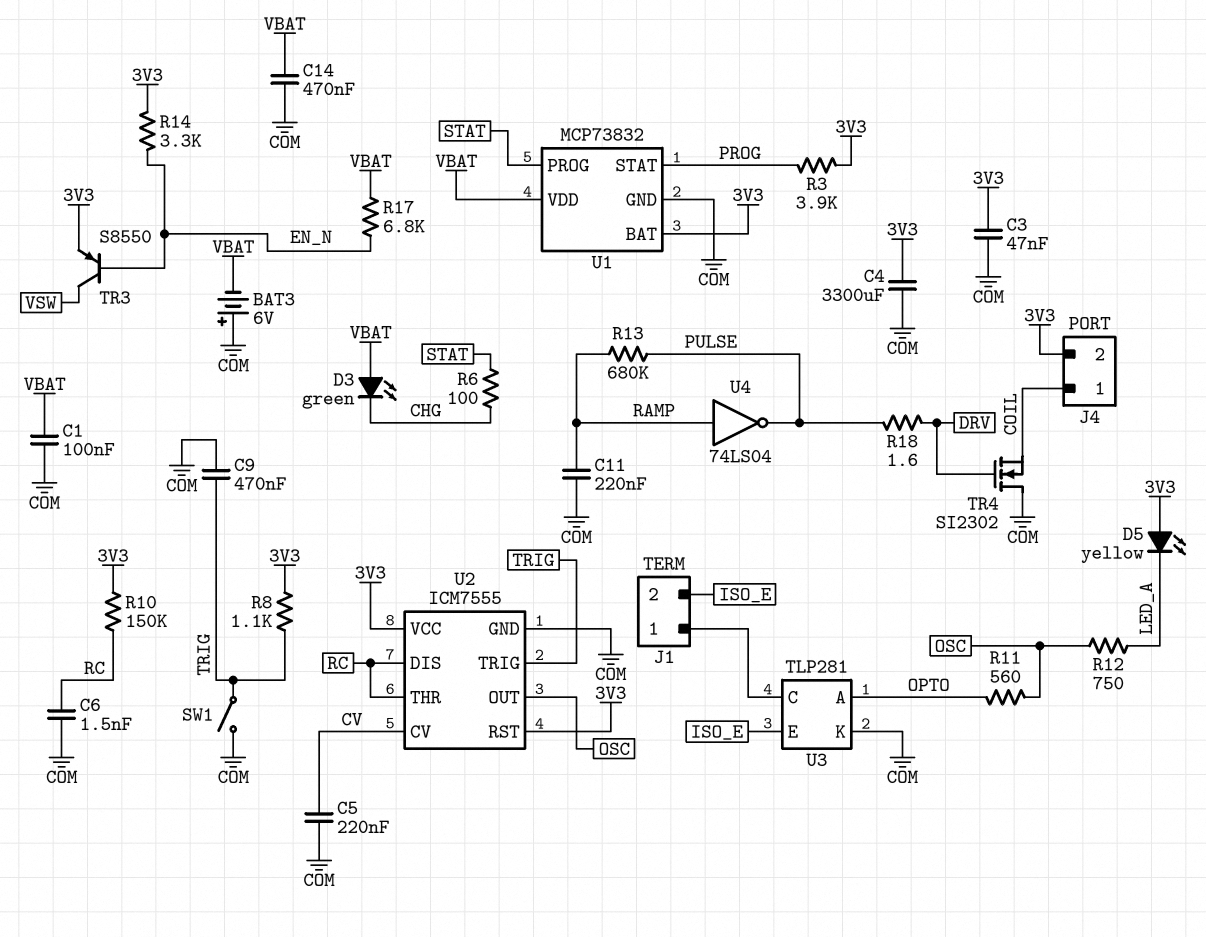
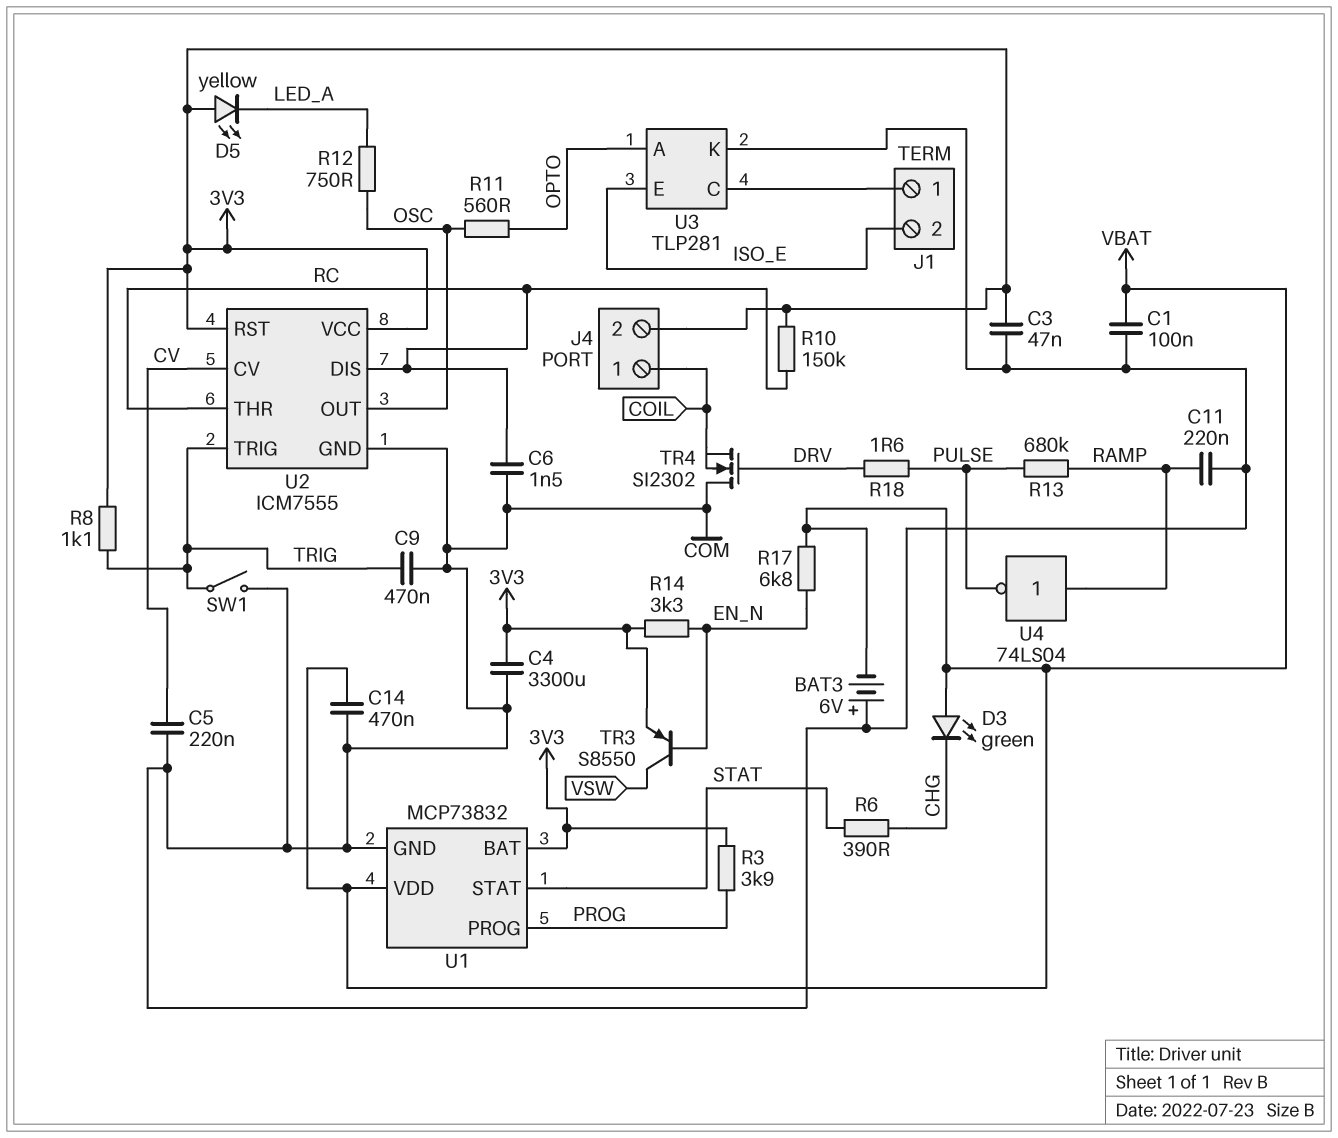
R6: 100 (CHG, STAT) -> 390 (CHG, STAT)
U1 pin PROG: STAT -> PROG
U1 pin STAT: PROG -> STAT

